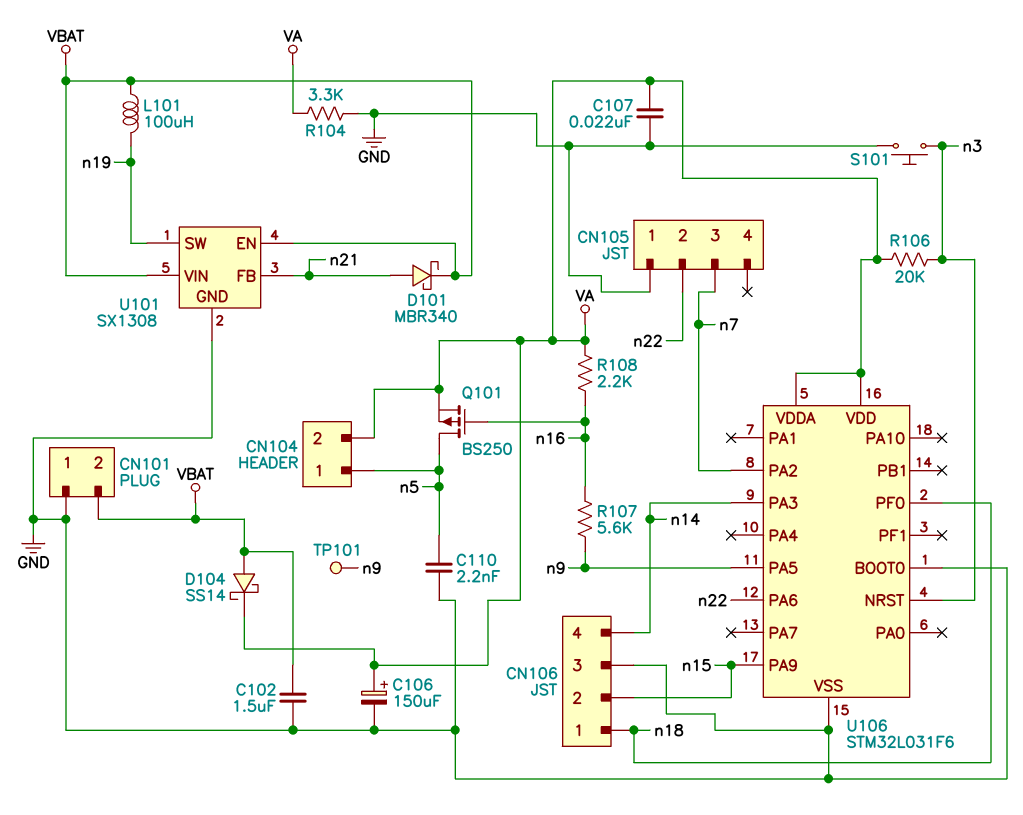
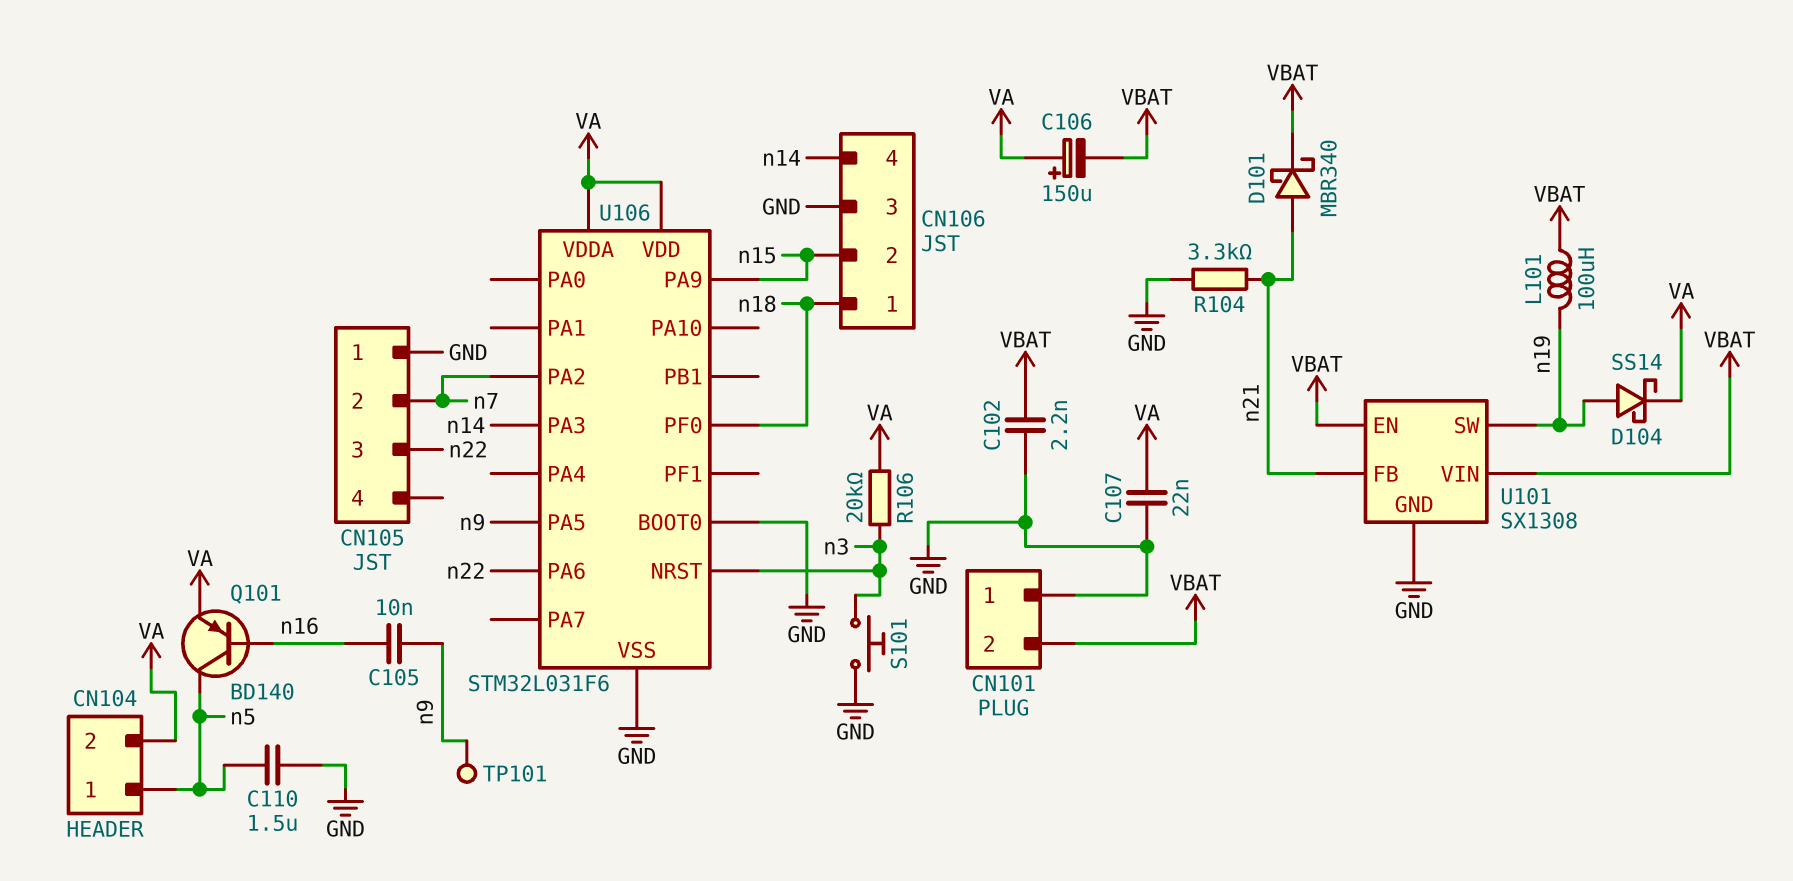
C102: 1.5uF (GND, VBAT) -> 2.2nF (GND, VBAT)
C105: none -> 10nF (n9, n16)
C106: 150uF (plus VA, minus GND) -> 150uF (plus VA, minus VBAT)
C110: 2.2nF (GND, n5) -> 1.5uF (GND, n5)
CN105 pin 2: n22 -> n7
CN105 pin 3: n7 -> n22
D104: schottky SS14 (A VBAT, K VA) -> schottky SS14 (A n19, K VA)
Q101: PMOS BS250 (G n16, D n5, S VA) -> PNP BD140 (B n16, C n5, E VA)
R104: 3.3k (GND, VA) -> 3.3k (GND, n21)
R107: 5.6k (n9, n16) -> none
R108: 2.2k (VA, n16) -> none

